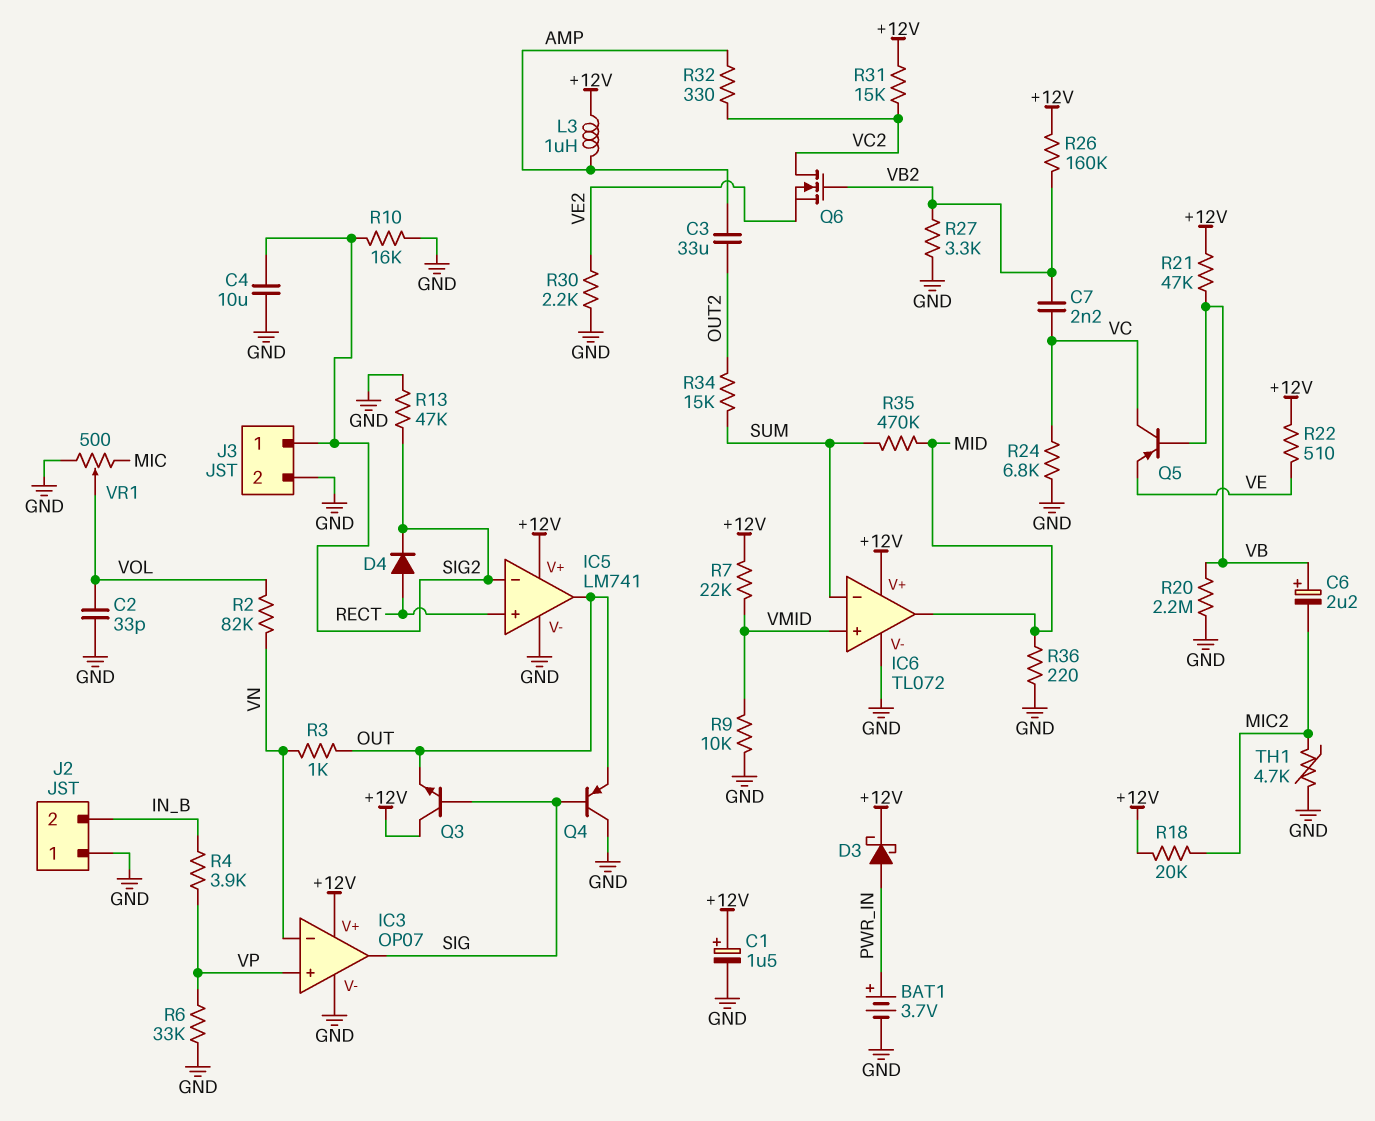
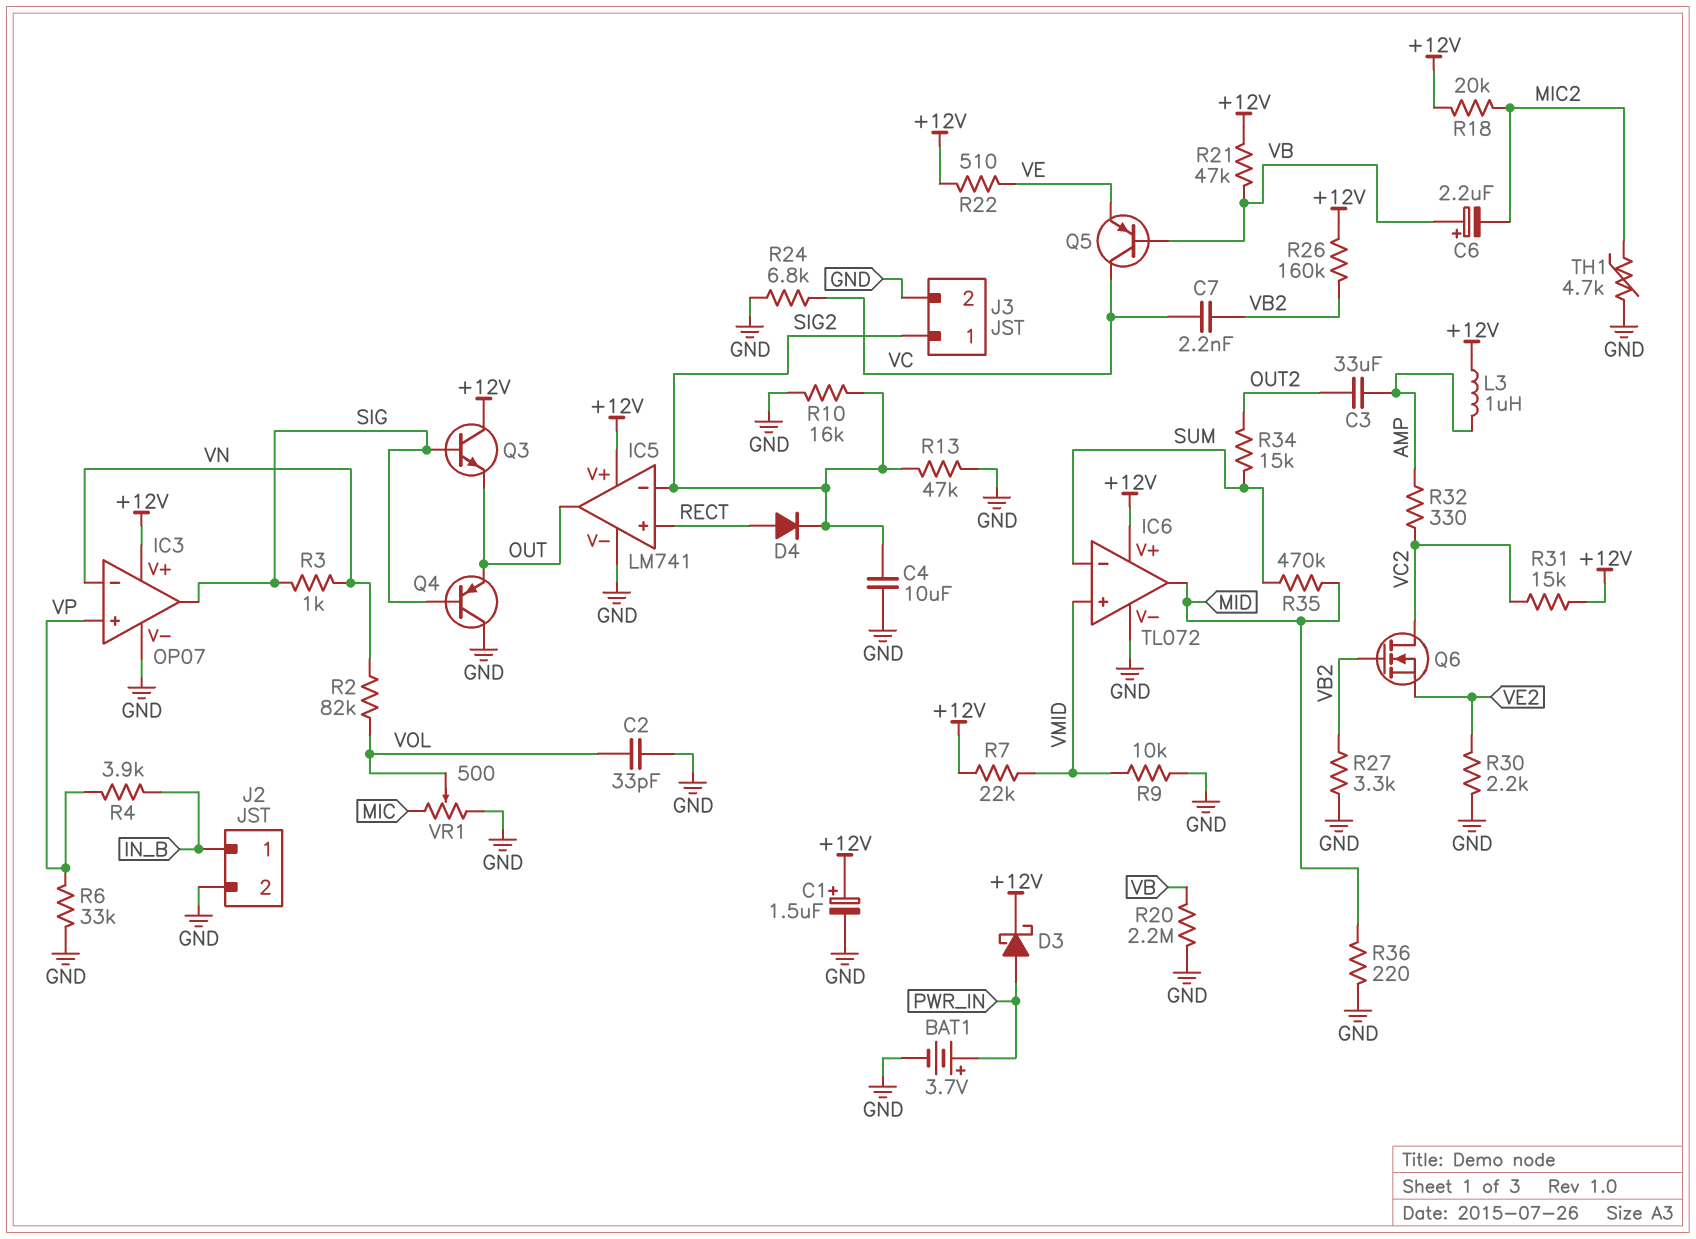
J2 pin 1: GND -> IN_B
J2 pin 2: IN_B -> GND
R3: 1k (OUT, VN) -> 1k (SIG, VN)

